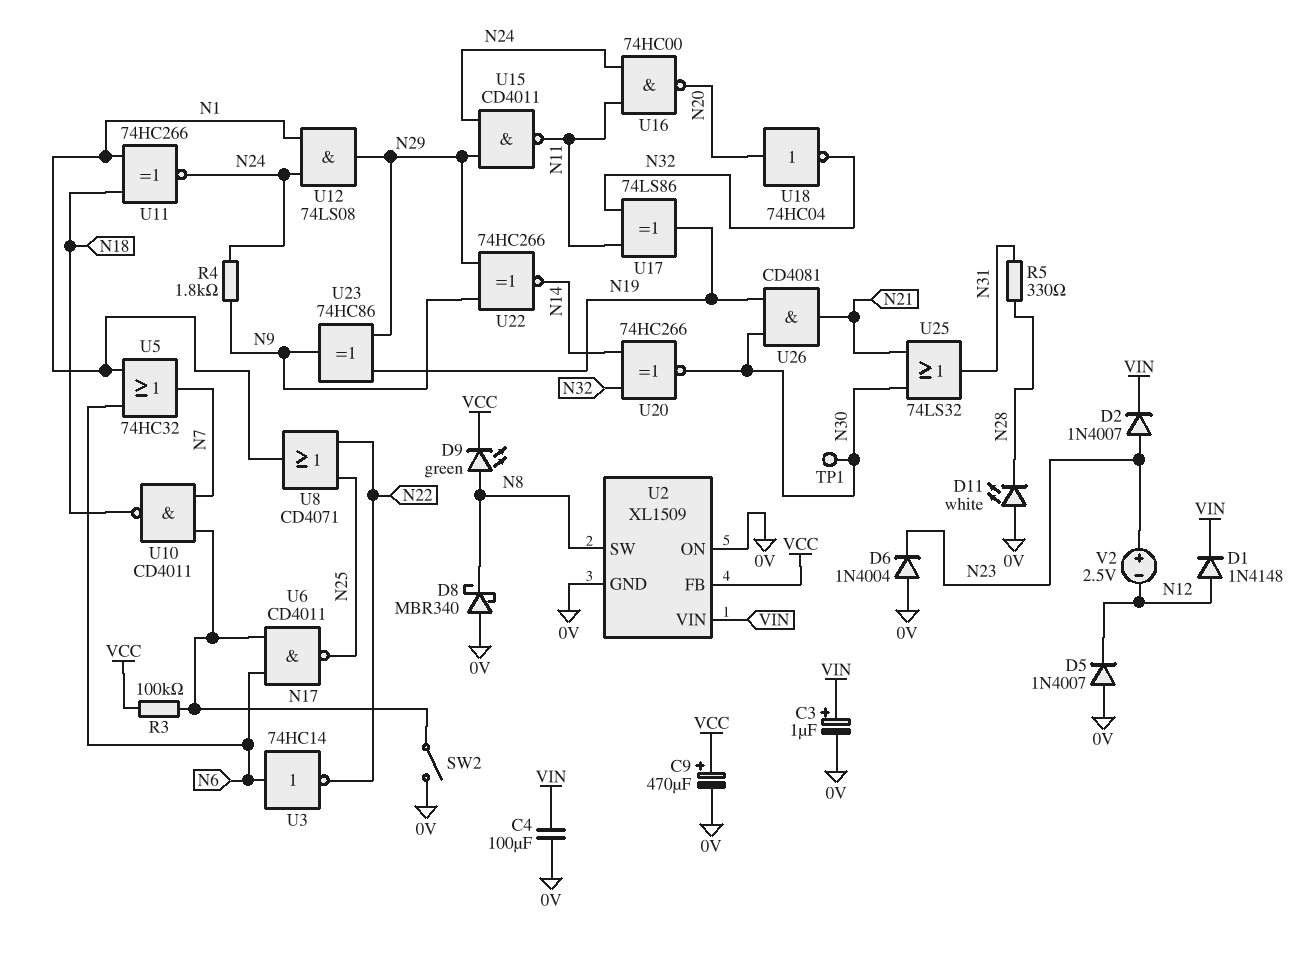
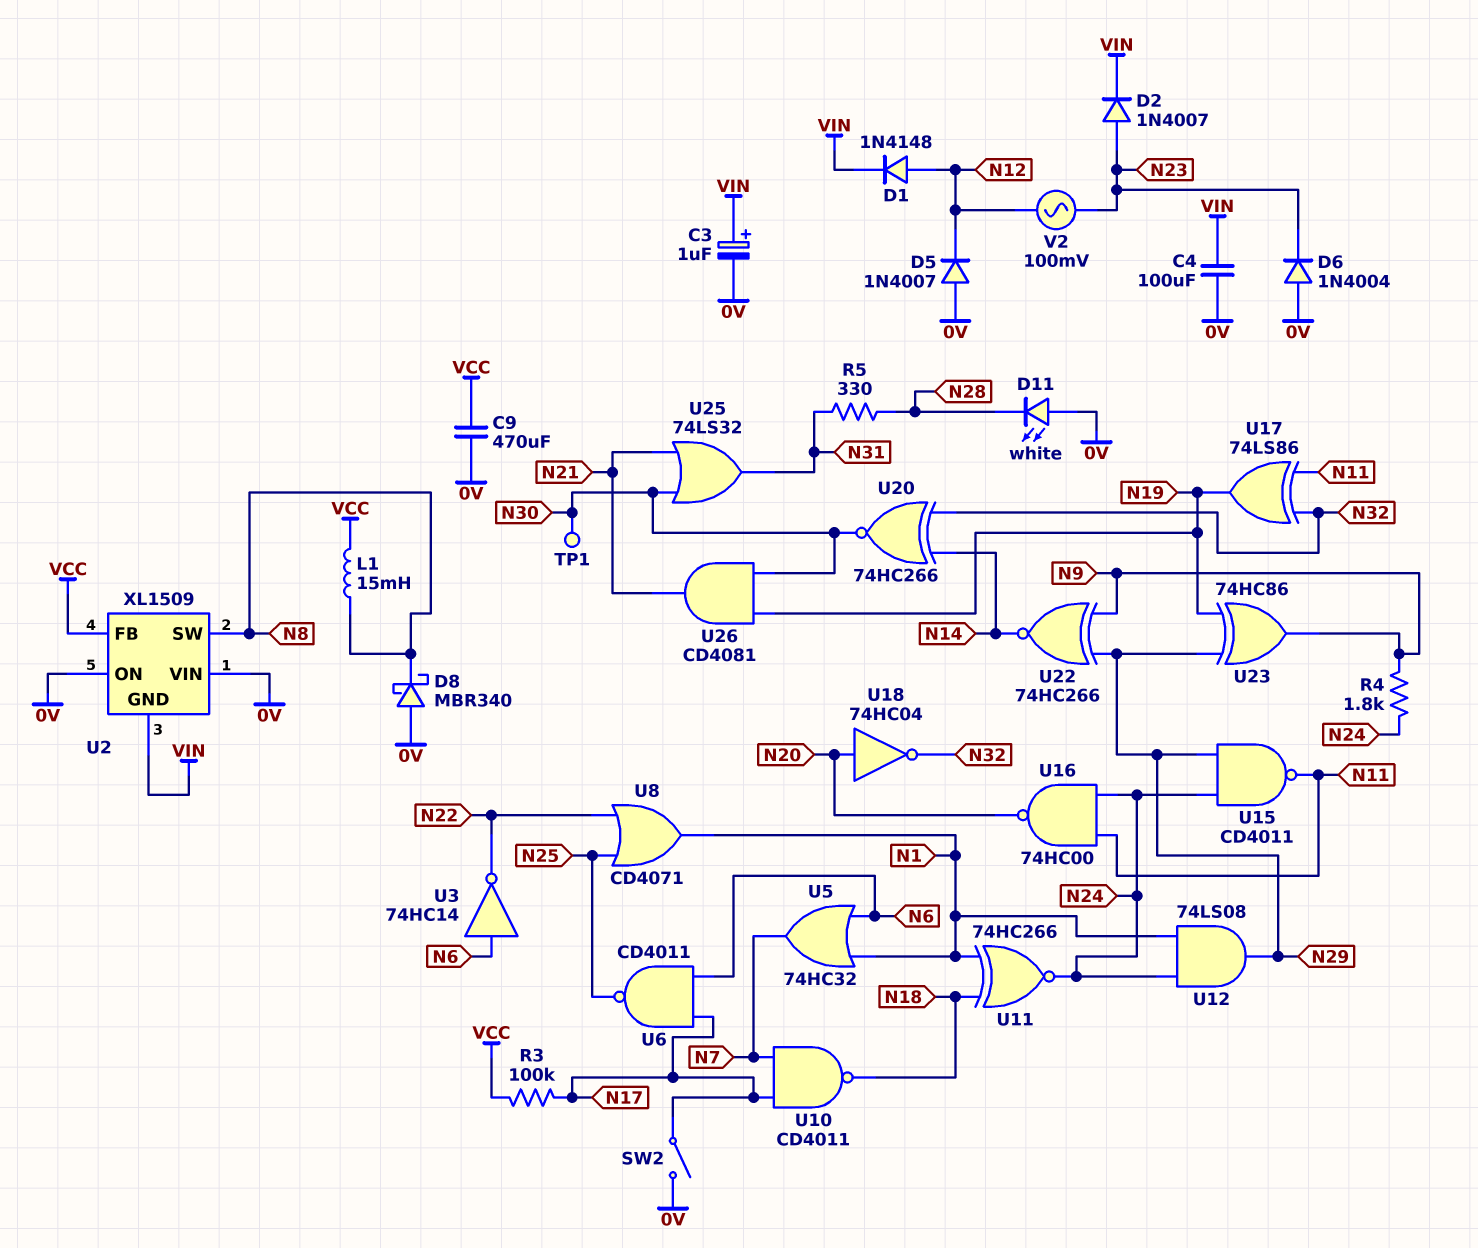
C9: 470uF (plus VCC, minus 0V) -> 470uF (0V, VCC)
D9: LED green (A N8, K VCC) -> none
L1: none -> 15mH (N8, VCC)
U2 pin GND: 0V -> VIN
U2 pin VIN: VIN -> 0V
V2: 2.5V (plus N23, minus N12) -> AC 100mV (N12, N23)

